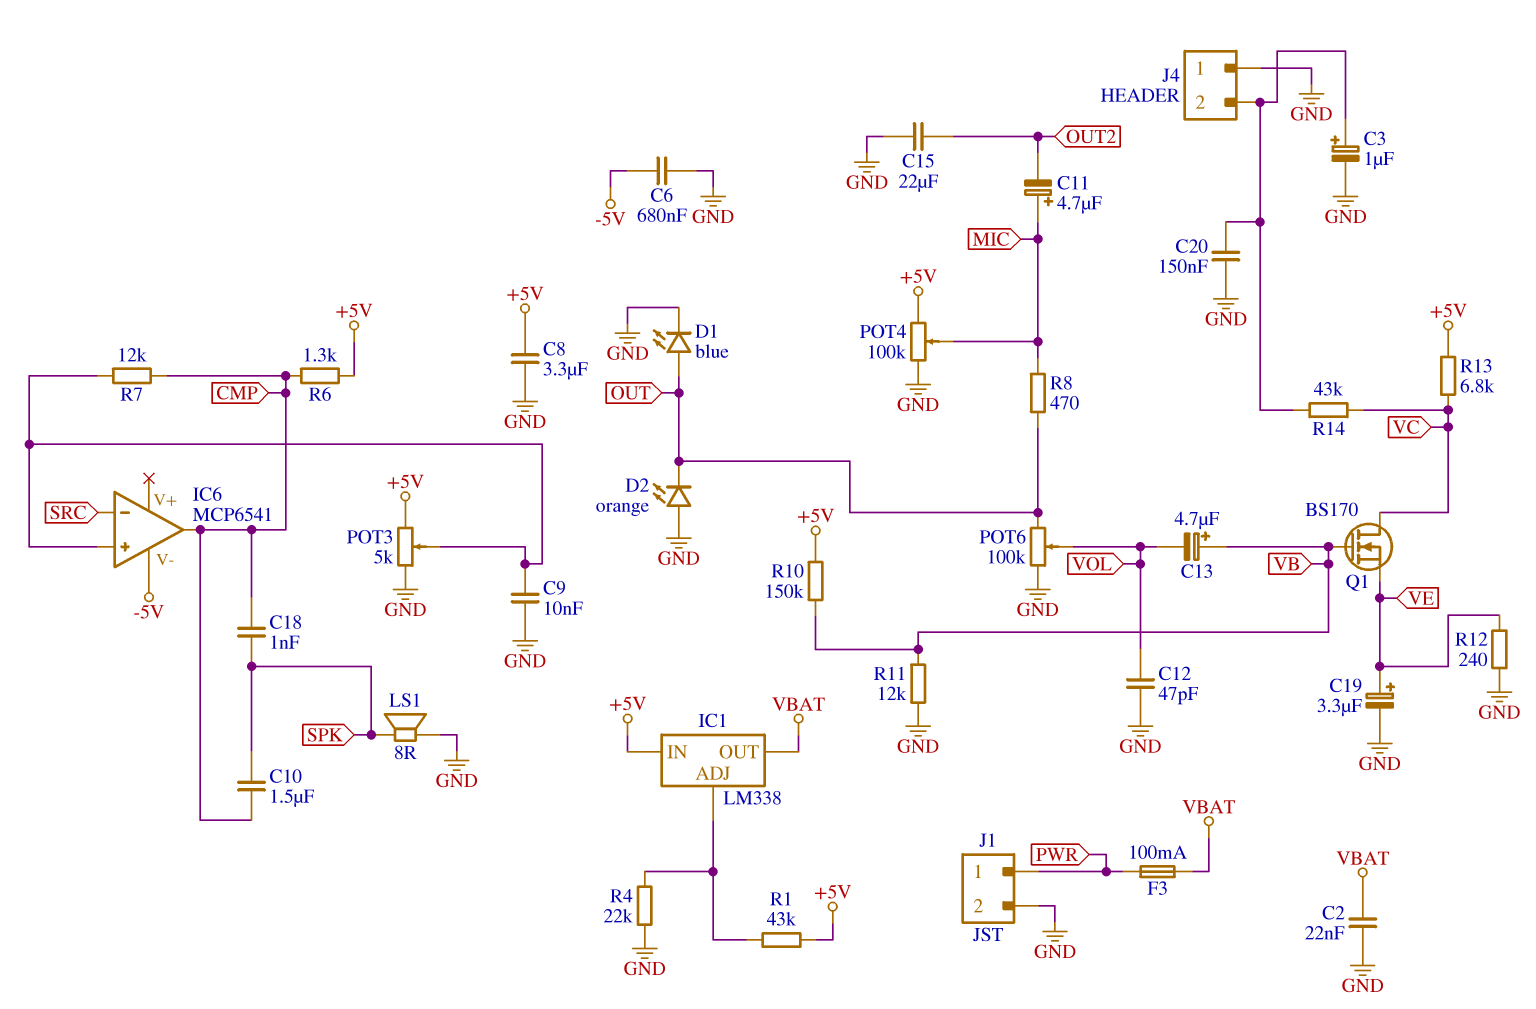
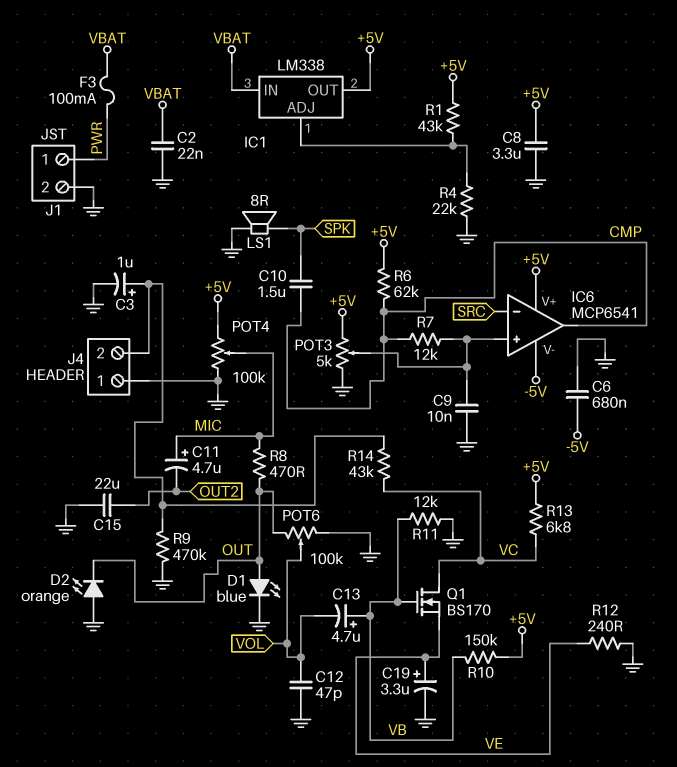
C18: 1nF (CMP, SPK) -> none
C20: 150nF (GND, J4/2) -> none
IC1 pin IN: +5V -> VBAT
IC1 pin OUT: VBAT -> +5V
IC6 pin V+: none -> +5V
R6: 1.3k (+5V, CMP) -> 62k (+5V, CMP)
R9: none -> 470k (GND, J4/2)

